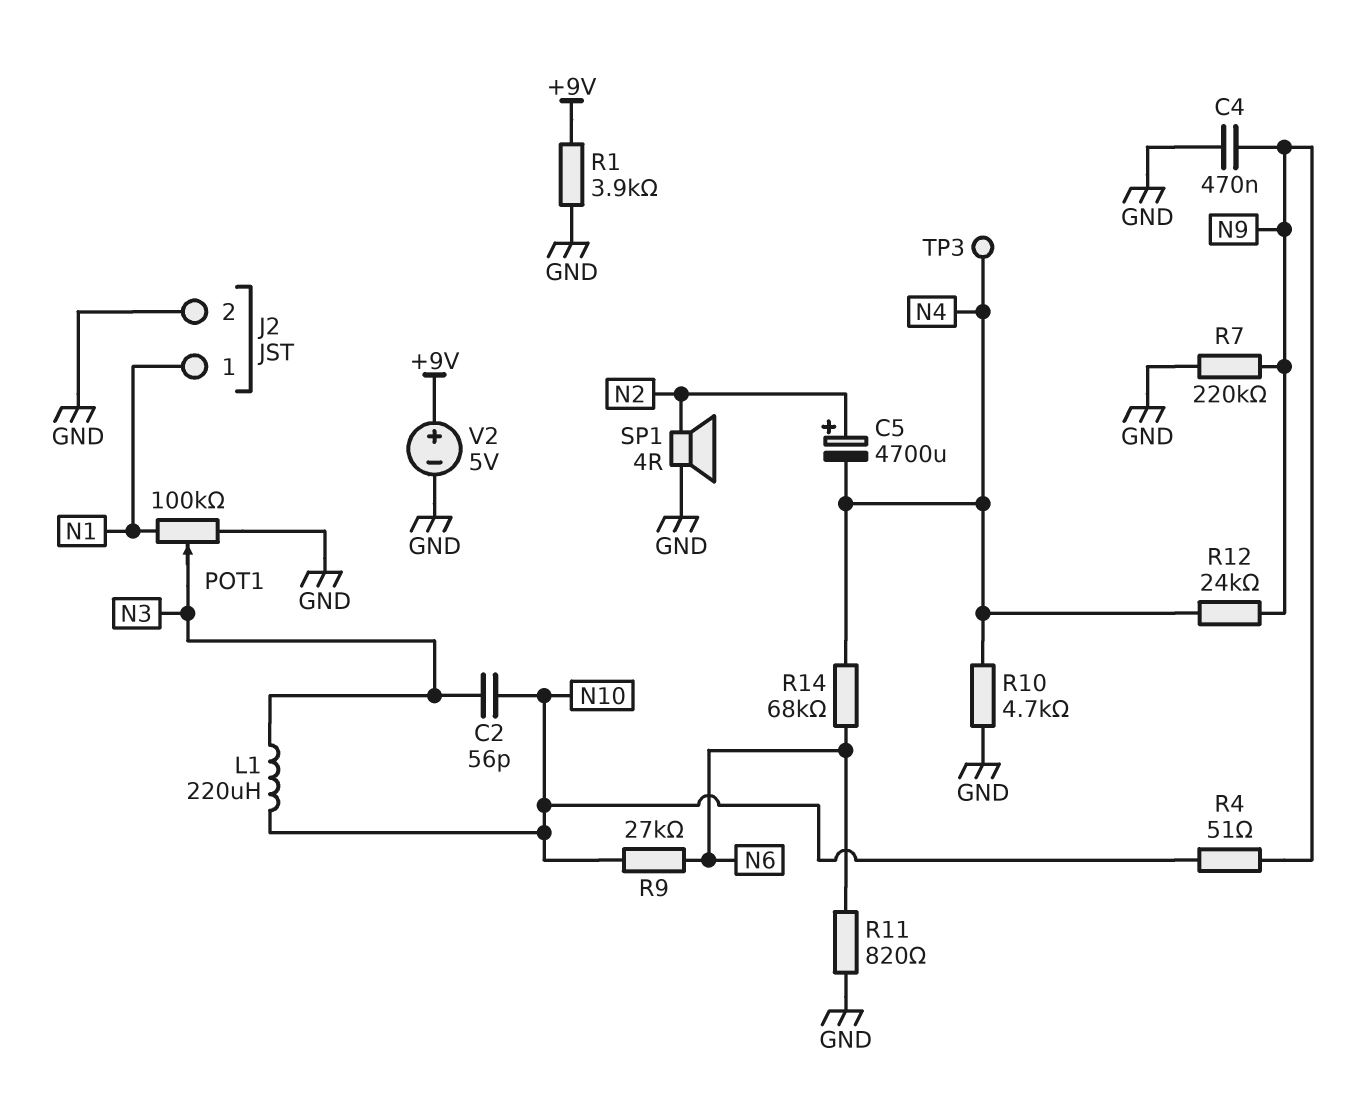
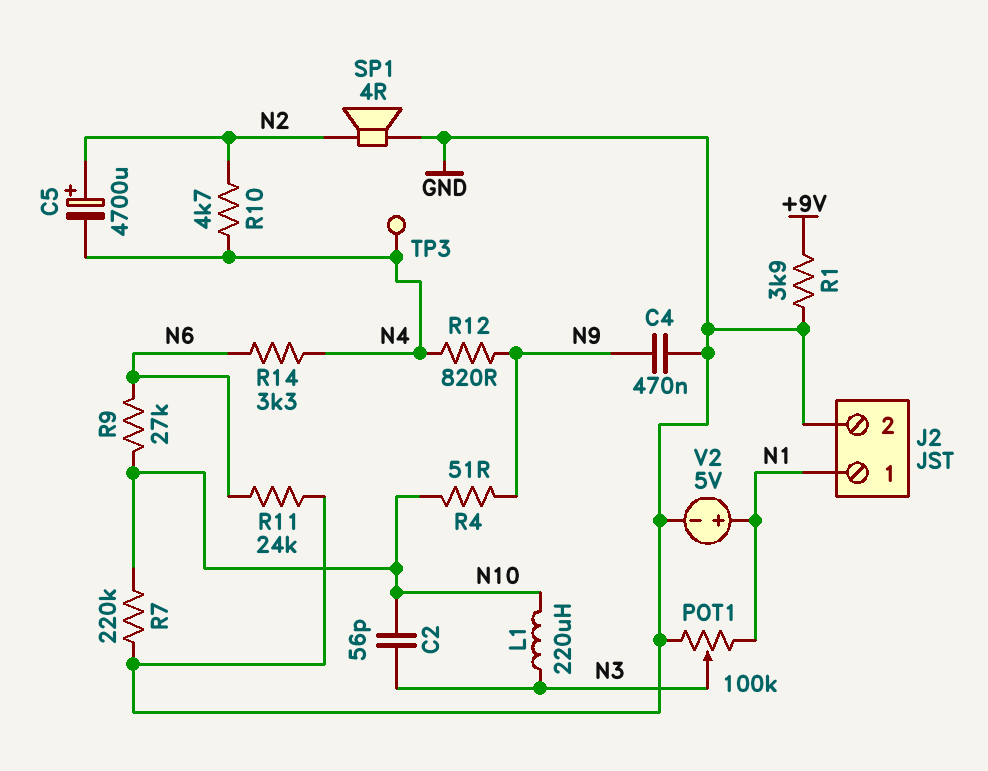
R7: 220k (GND, N9) -> 220k (GND, N10)
R10: 4.7k (GND, N4) -> 4.7k (N2, N4)
R11: 820 (GND, N6) -> 24k (GND, N6)
R12: 24k (N4, N9) -> 820 (N4, N9)
R14: 68k (N4, N6) -> 3.3k (N4, N6)
V2: 5V (plus +9V, minus GND) -> 5V (plus N1, minus GND)

